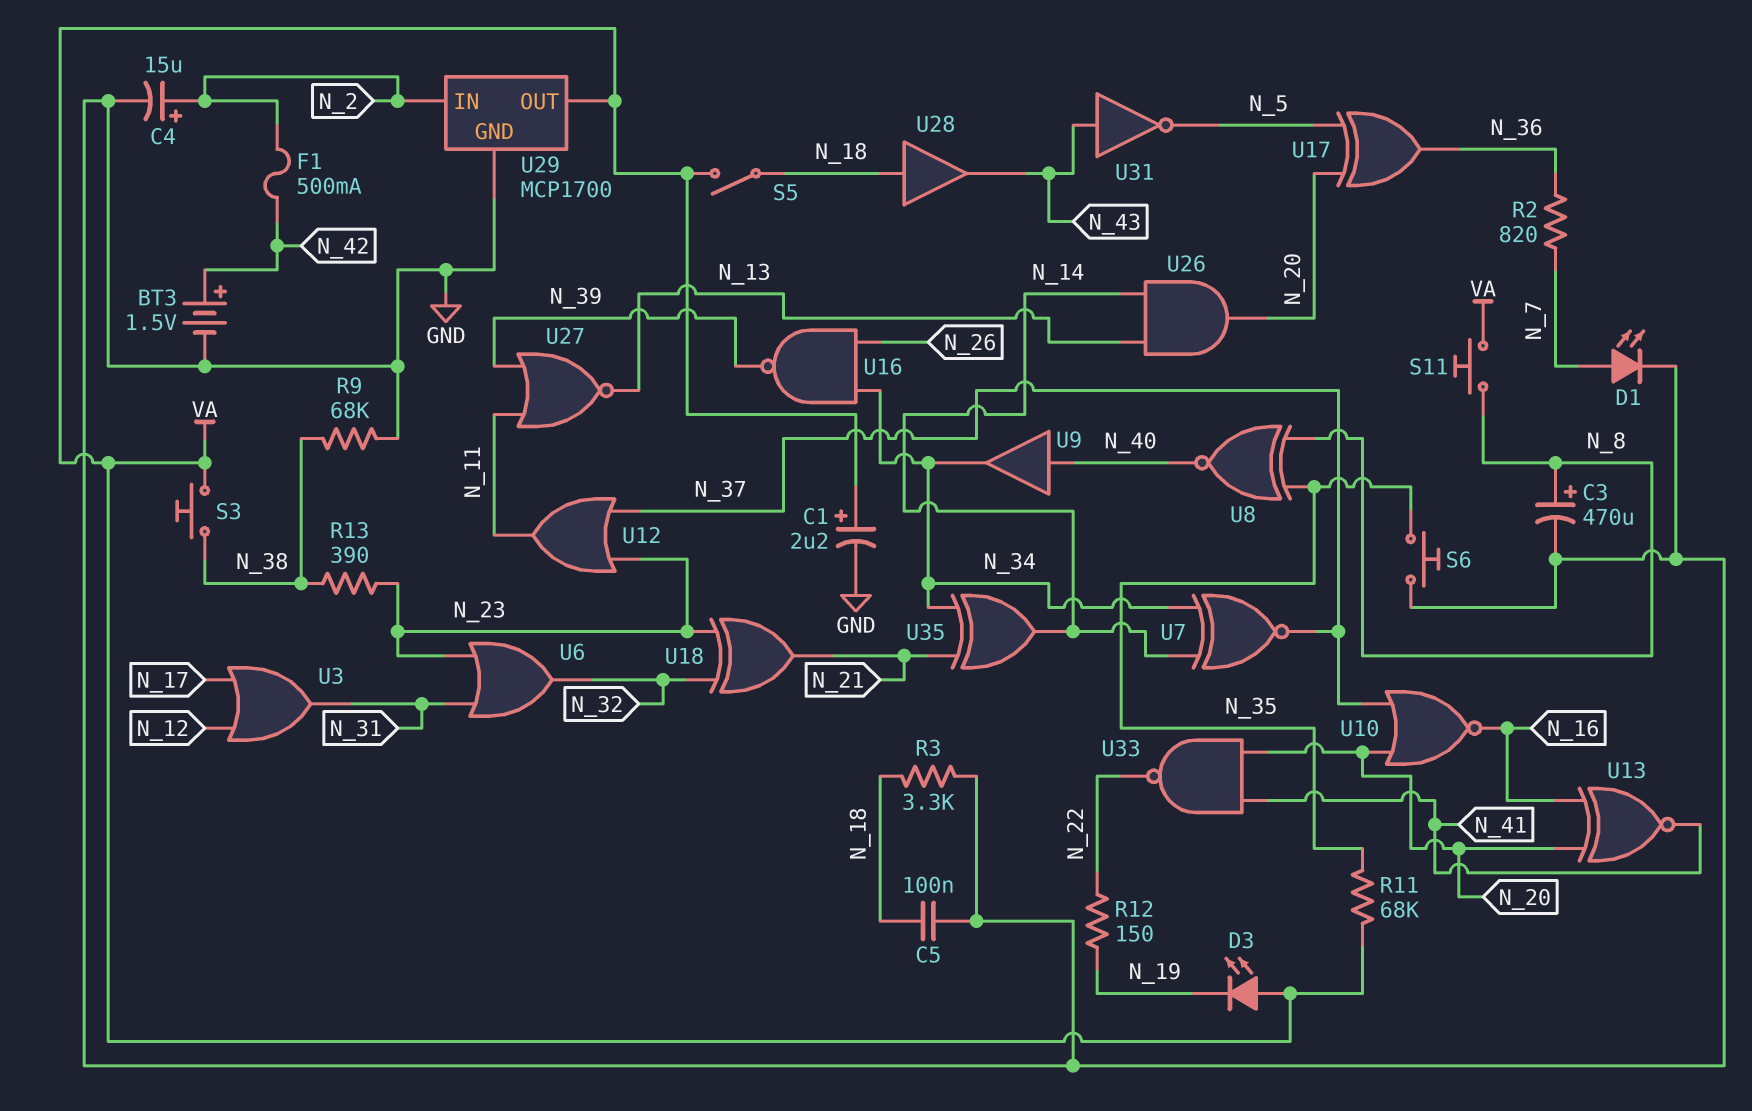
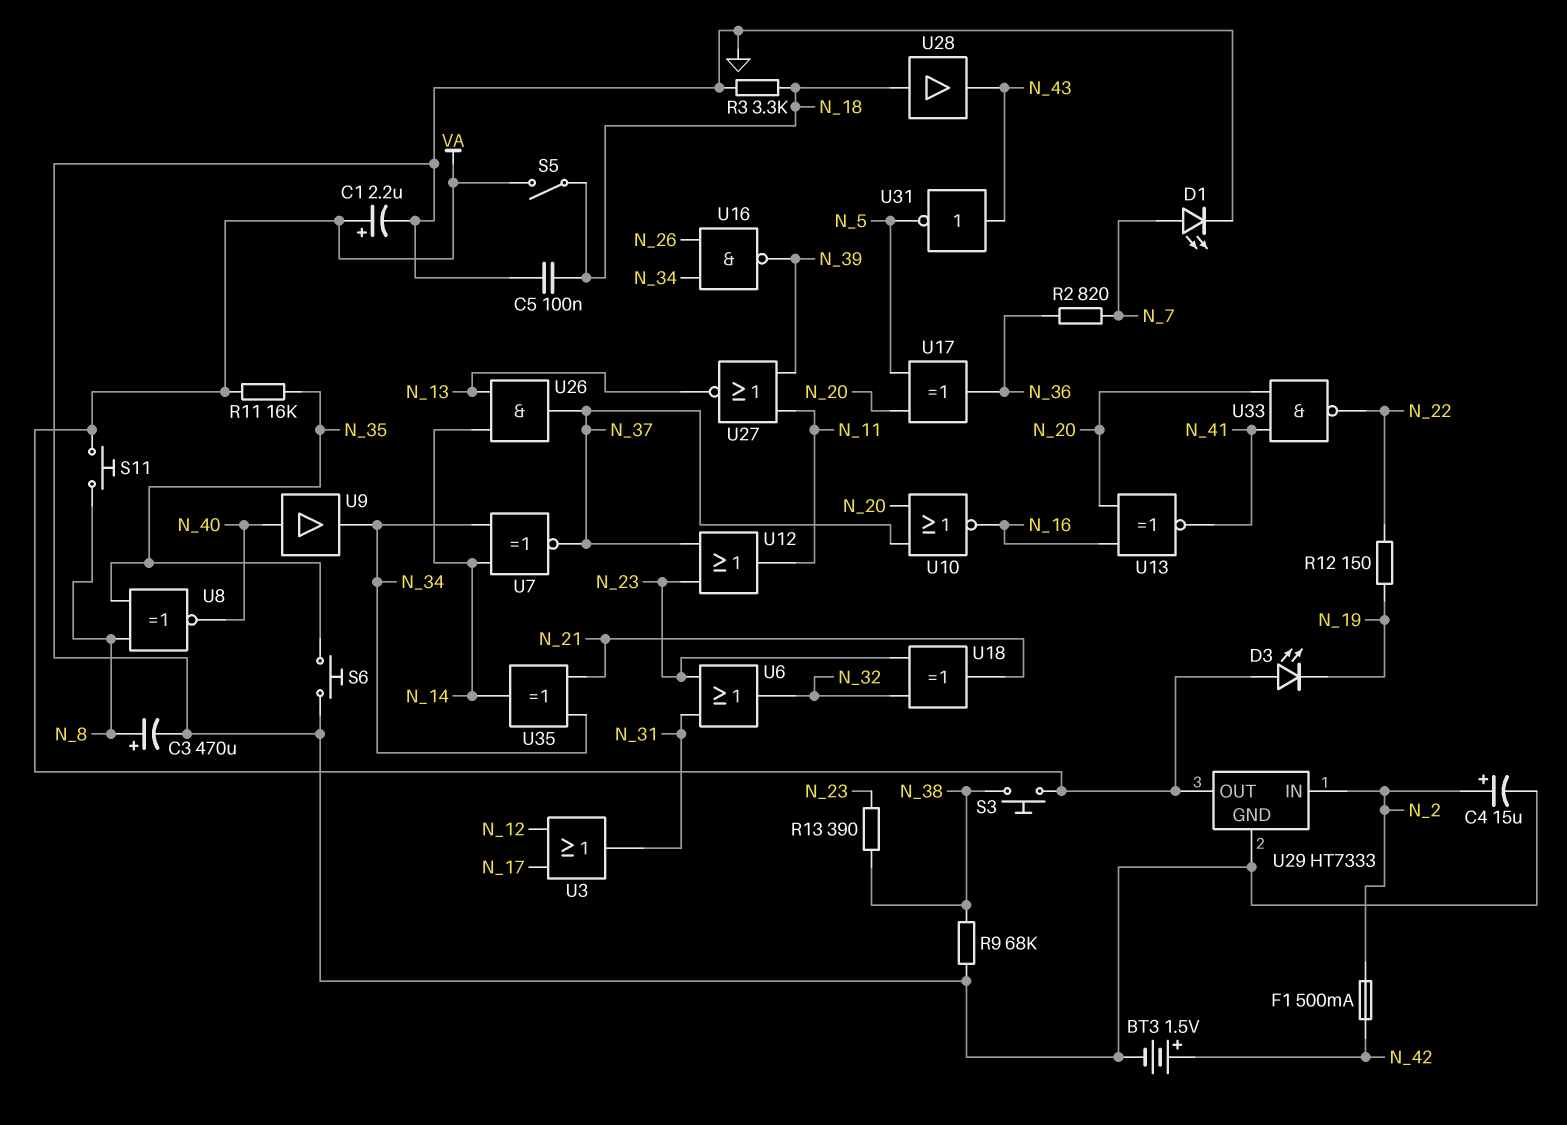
R11: 68k (N_35, VA) -> 16k (N_35, VA)
U26: AND (in N_13, in N_14, out N_20) -> AND (in N_13, in N_14, out N_37)
U29: MCP1700 -> HT7333

